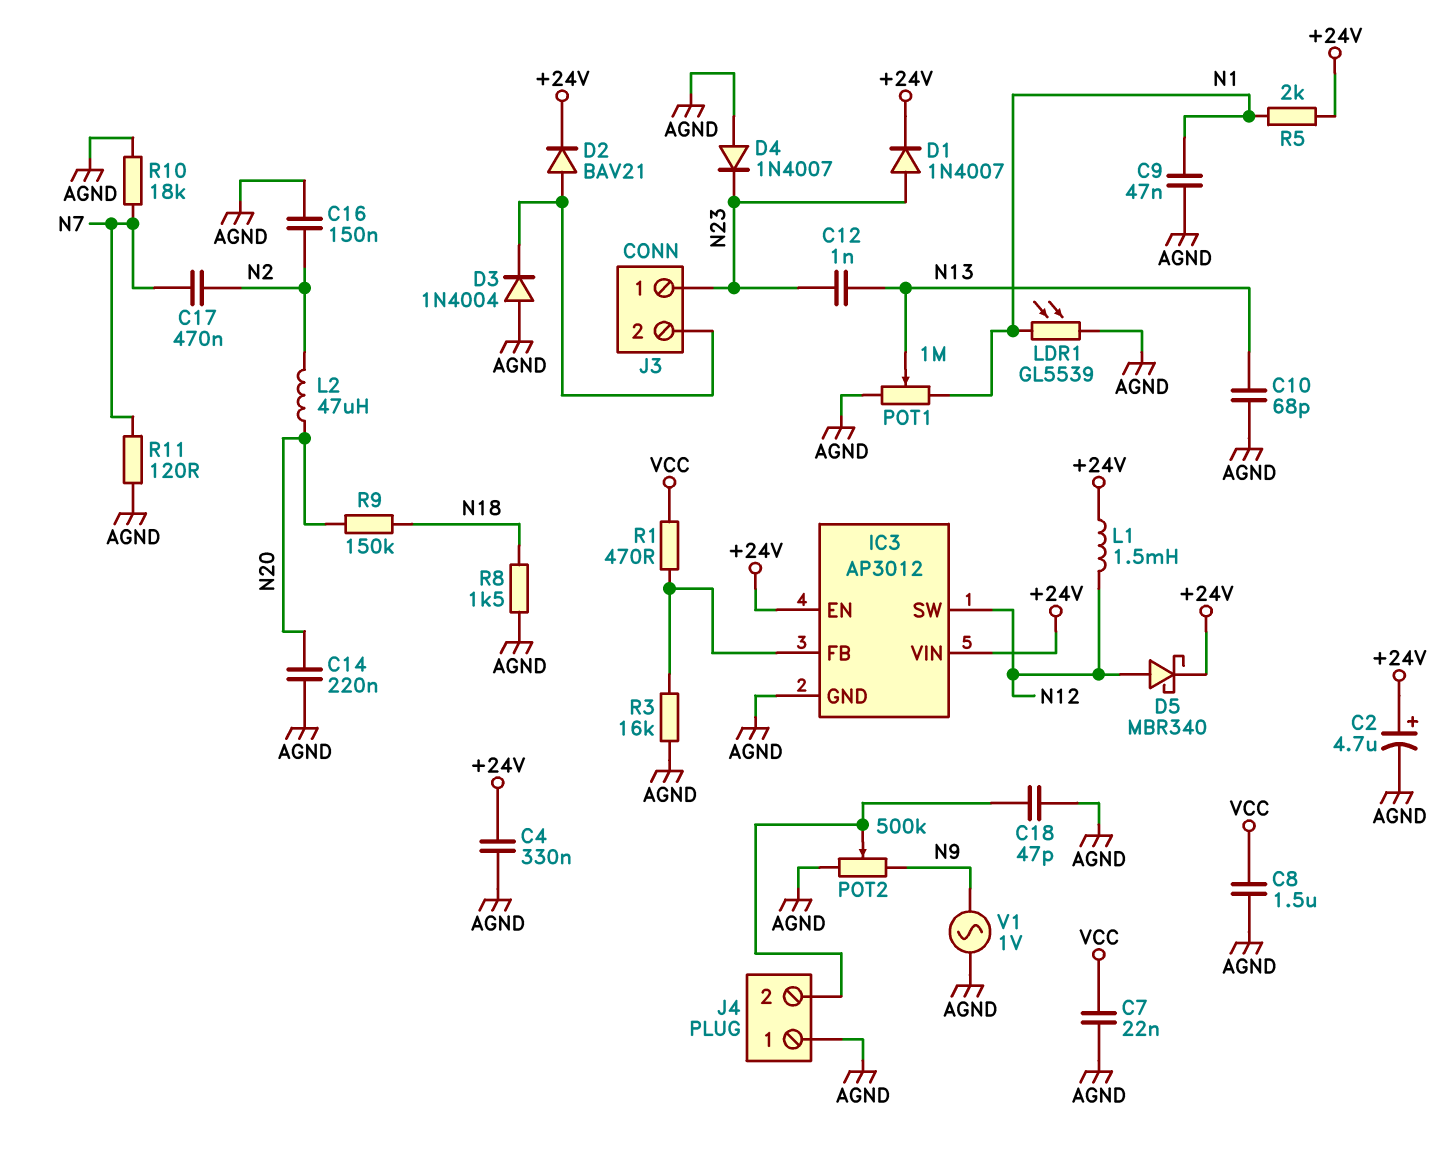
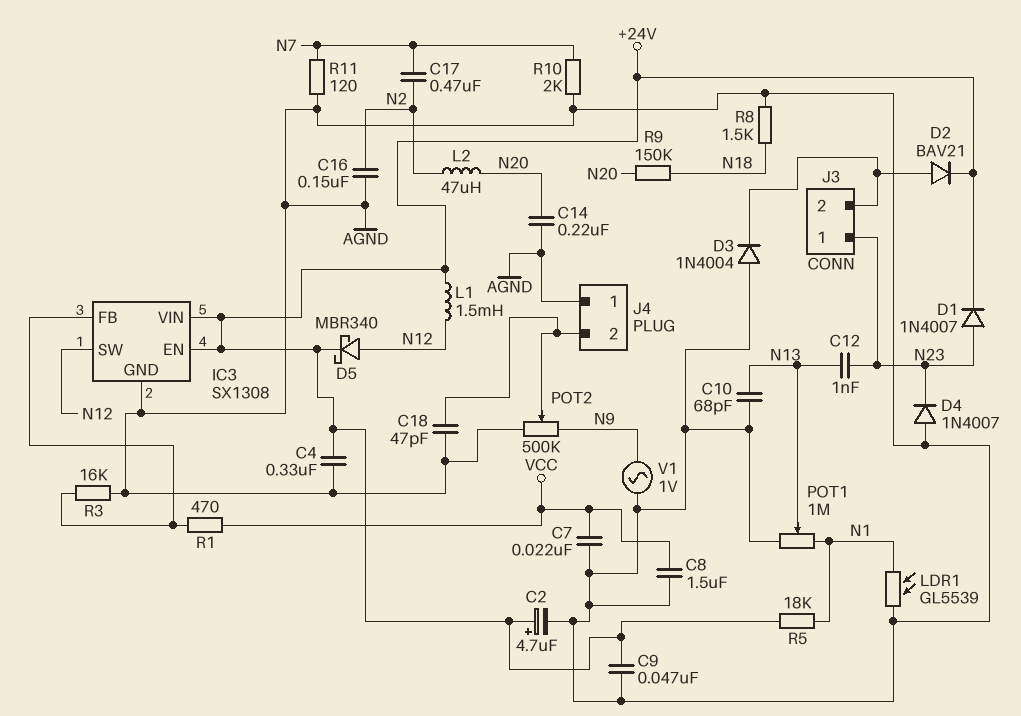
C9: 47nF (AGND, N1) -> 47nF (+24V, AGND)
IC3: AP3012 -> SX1308
R5: 2k (+24V, N1) -> 18k (+24V, N1)
R10: 18k (AGND, N7) -> 2k (AGND, N7)

